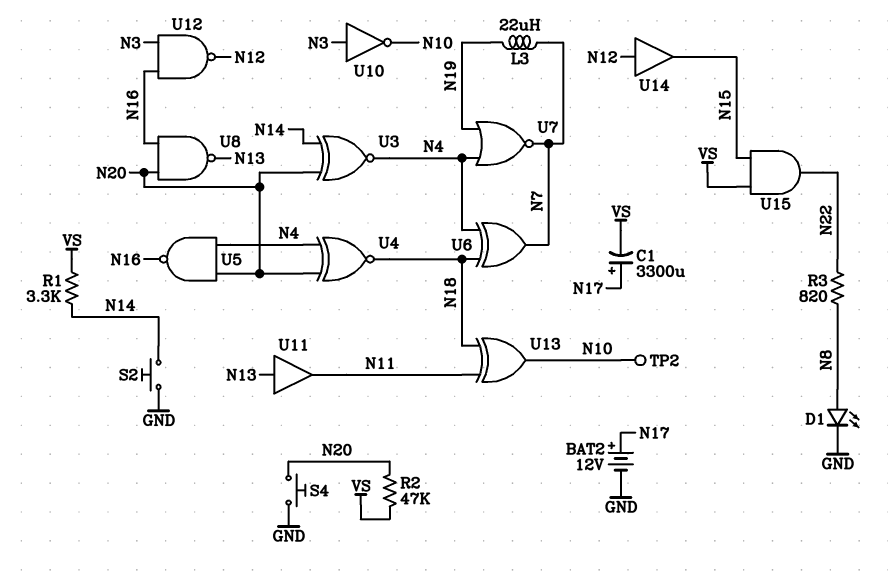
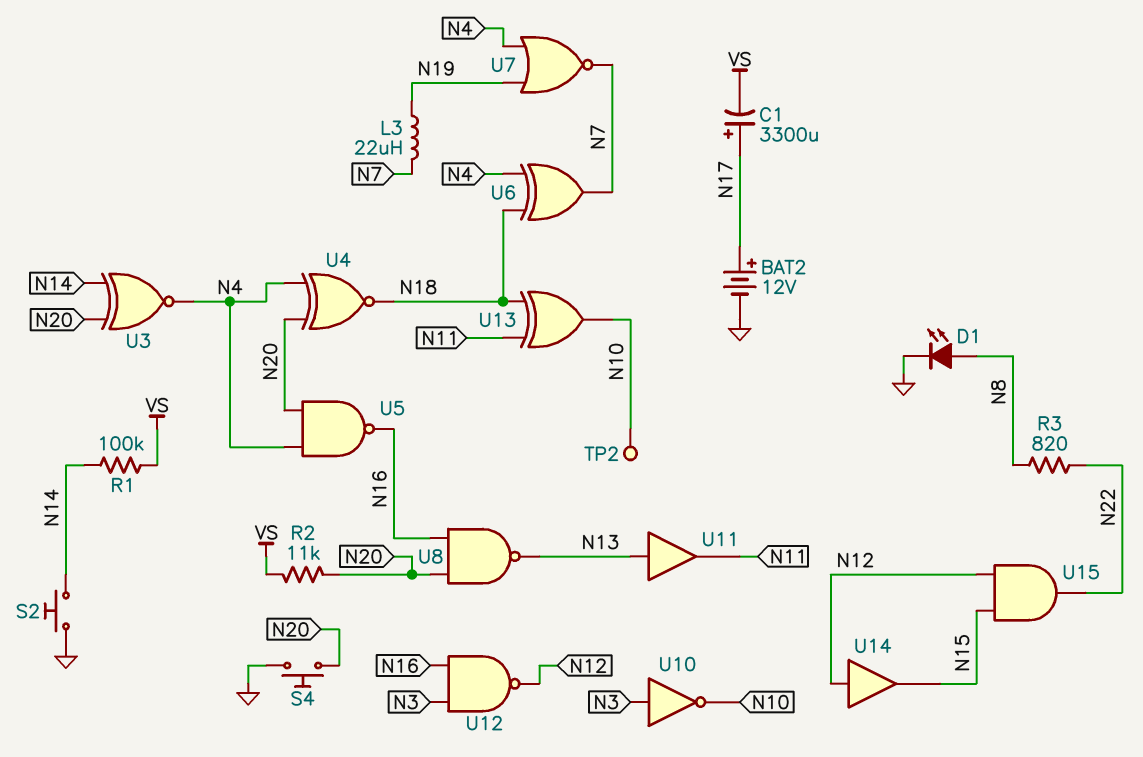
R1: 3.3k (N14, VS) -> 100k (N14, VS)
R2: 47k (N20, VS) -> 11k (N20, VS)
U15: AND (in N15, in VS, out N22) -> AND (in N12, in N15, out N22)

